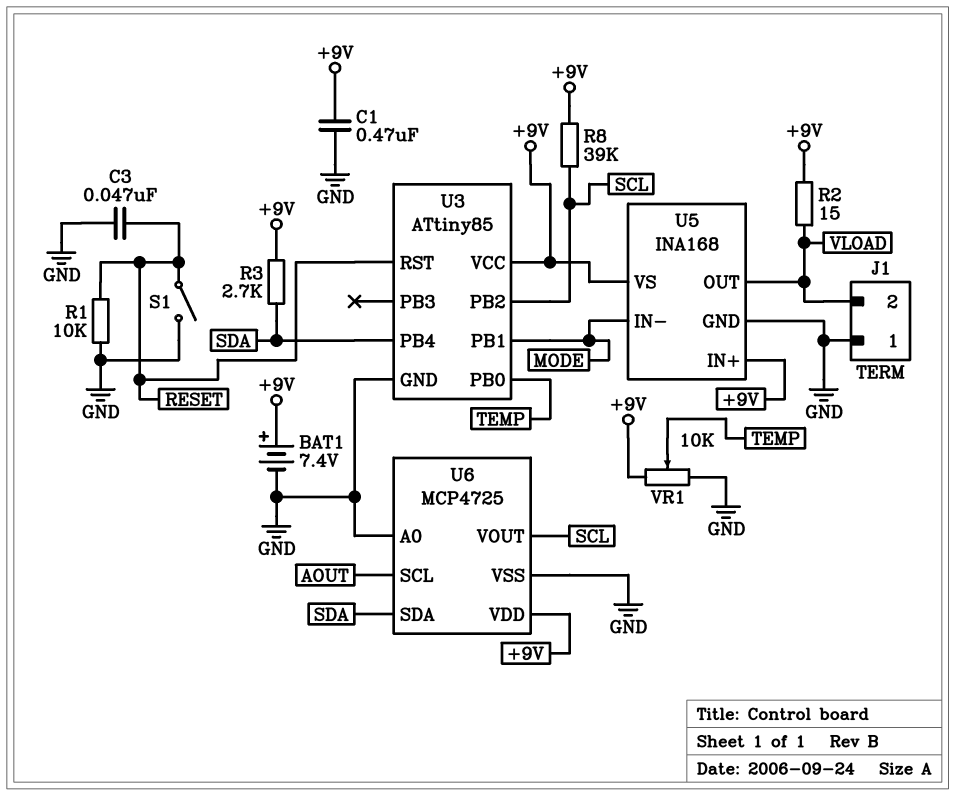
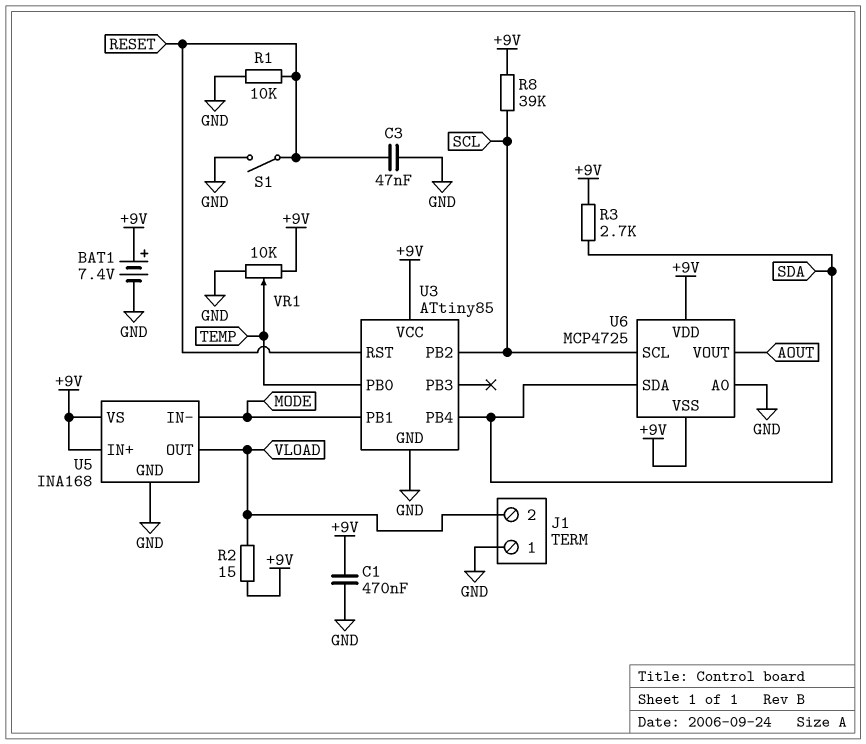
U6 pin SCL: AOUT -> SCL
U6 pin VOUT: SCL -> AOUT
U6 pin VSS: GND -> +9V

